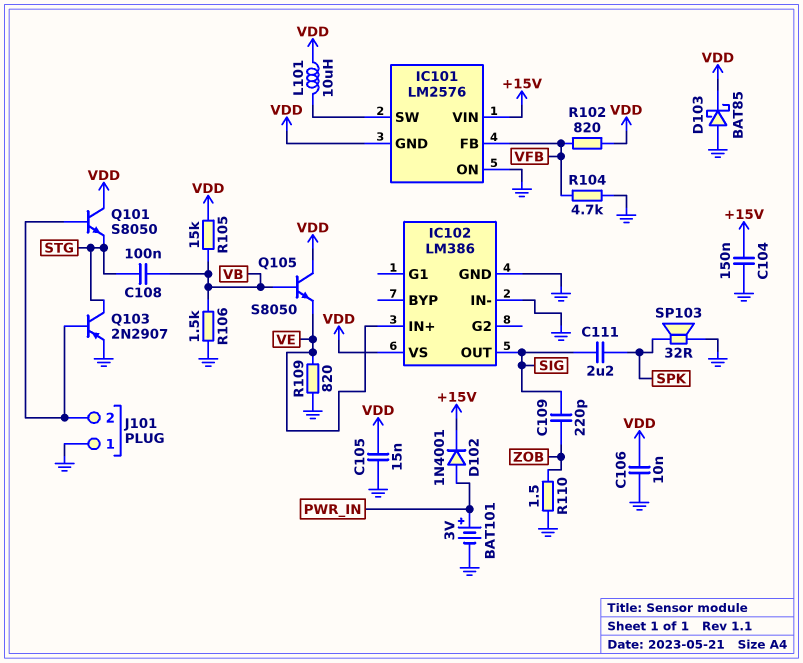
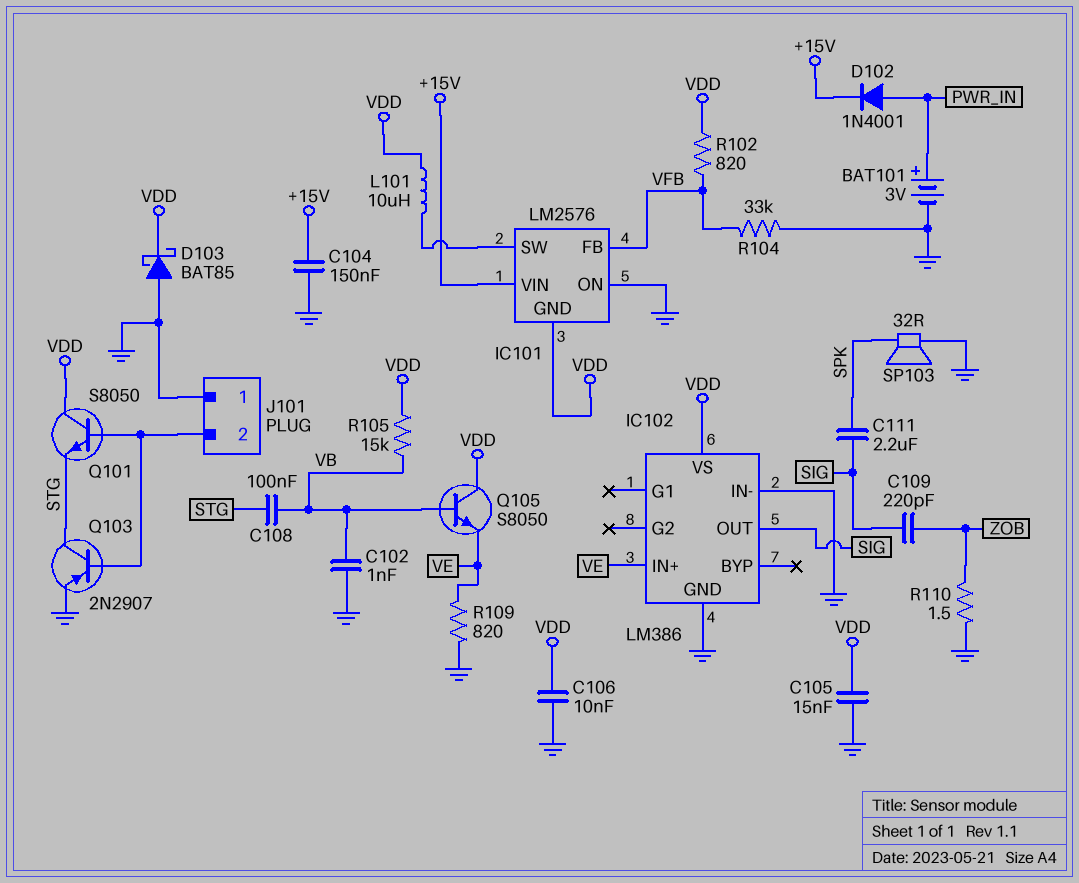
C102: none -> 1nF (GND, VB)
R104: 4.7k (GND, VFB) -> 33k (GND, VFB)
R106: 1.5k (GND, VB) -> none

